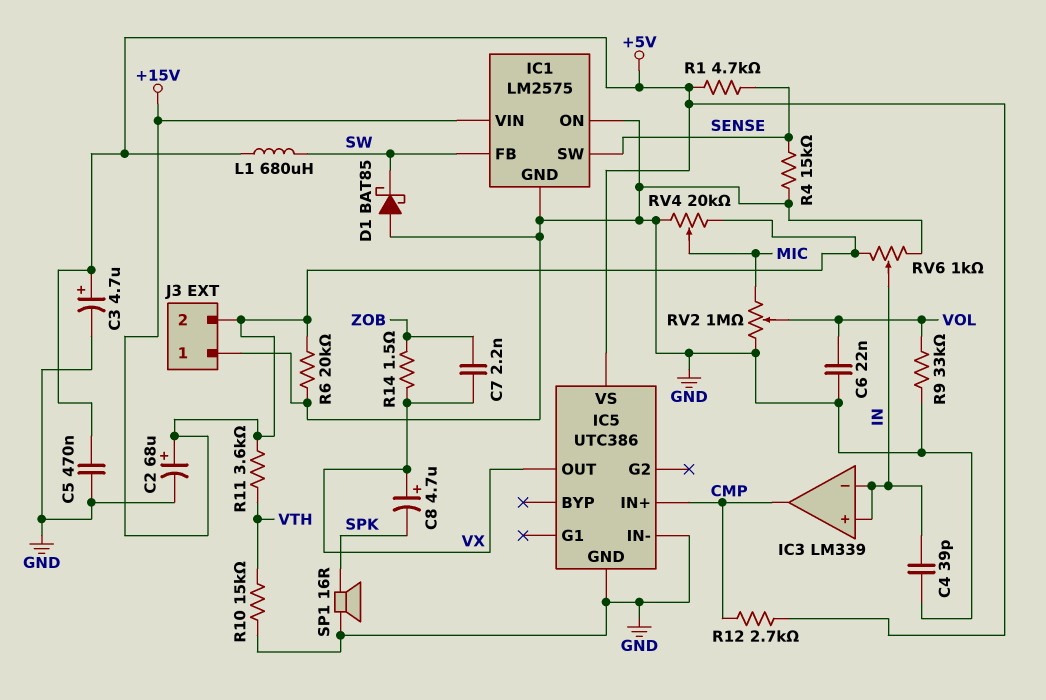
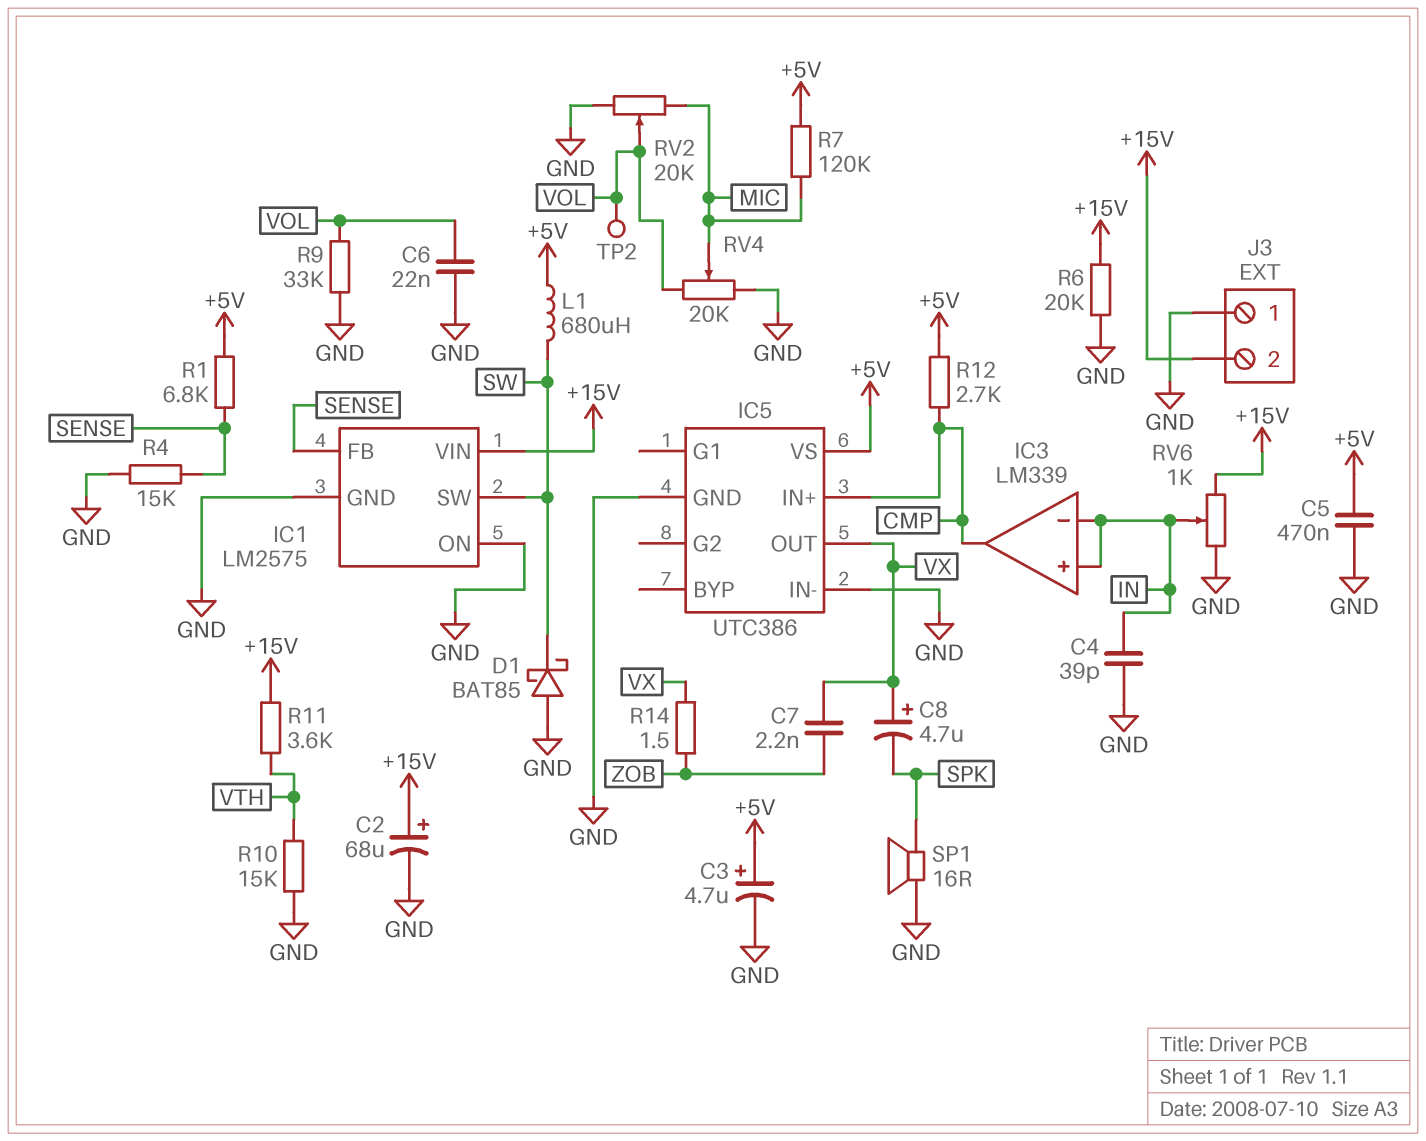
IC1 pin FB: SW -> SENSE
IC1 pin SW: SENSE -> SW
R1: 4.7k (+5V, SENSE) -> 6.8k (+5V, SENSE)
R7: none -> 120k (+5V, MIC)
RV2: 1M (GND, MIC, wiper VOL) -> 20k (GND, MIC, wiper VOL)
RV4: 20k (+15V, GND, wiper MIC) -> 20k (GND, VOL, wiper MIC)
TP2: none -> test point (VOL)

